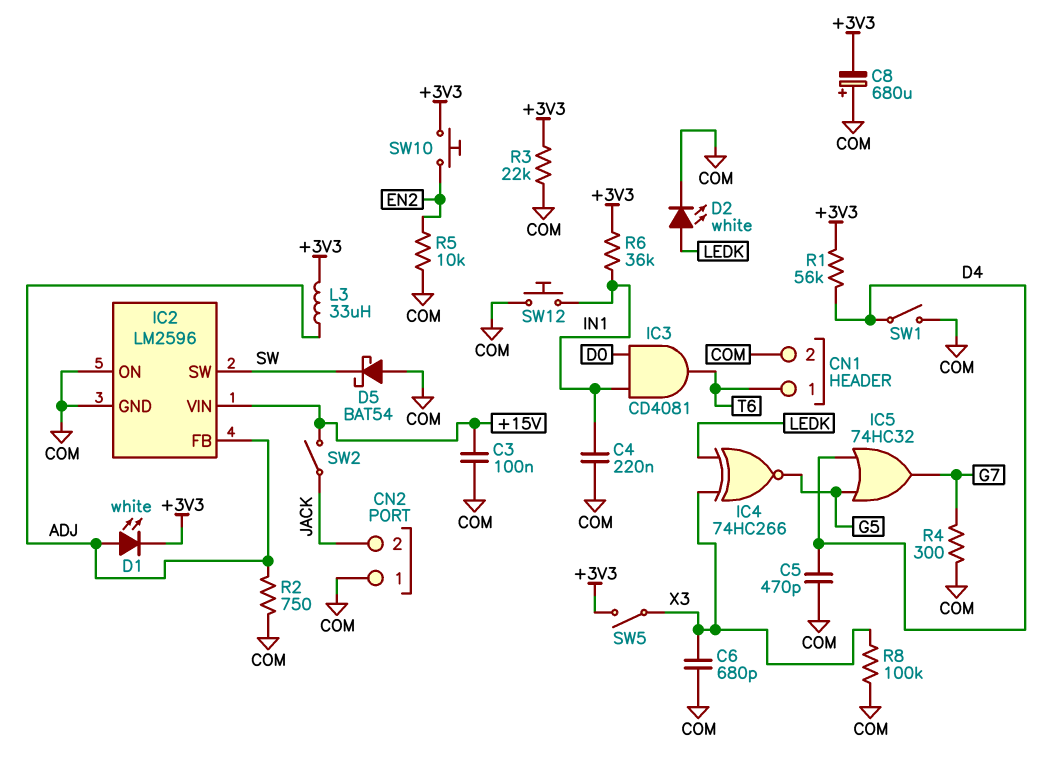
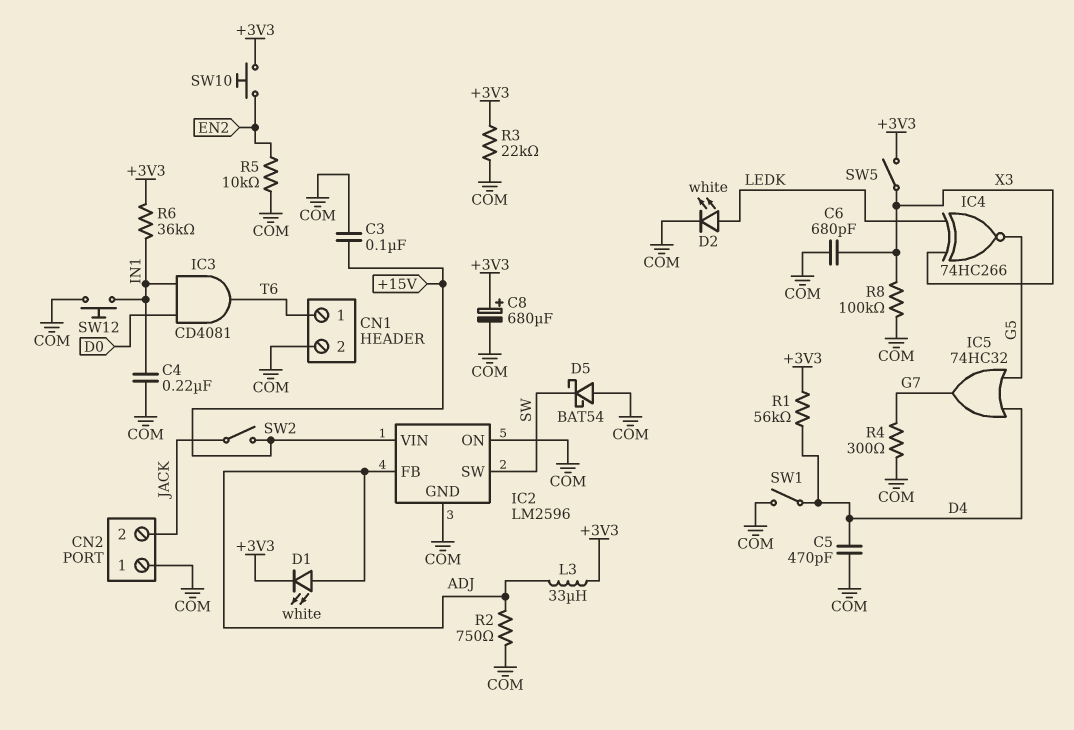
C8: 680uF (plus COM, minus +3V3) -> 680uF (plus +3V3, minus COM)

